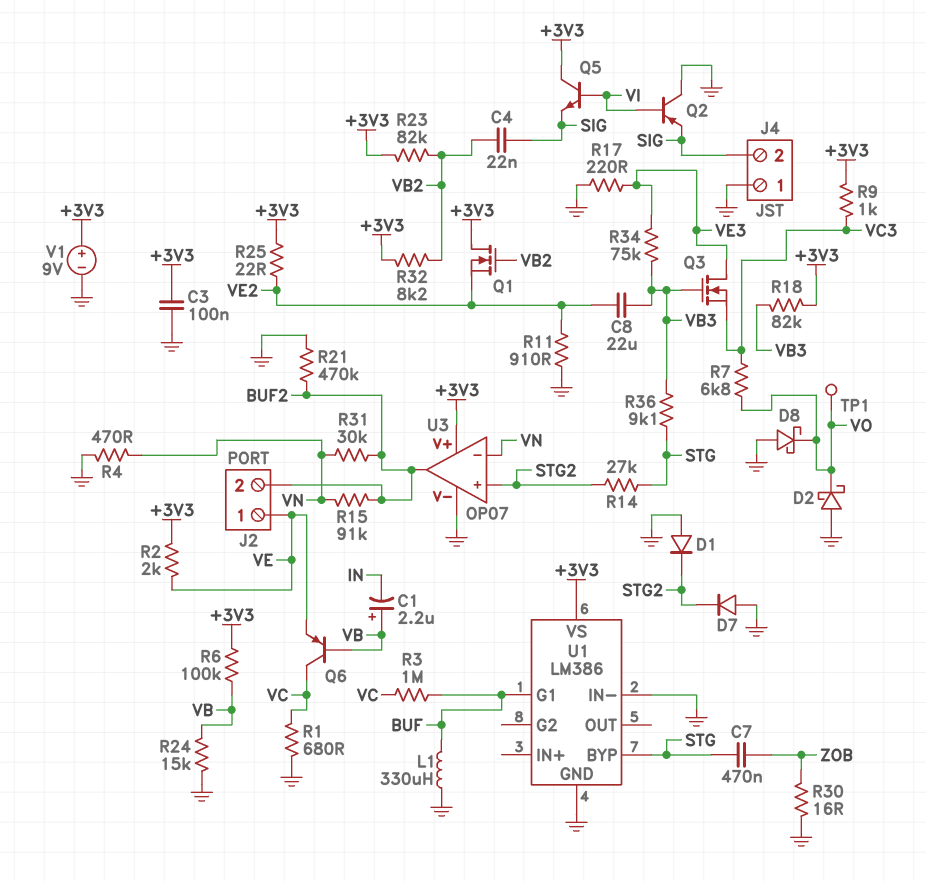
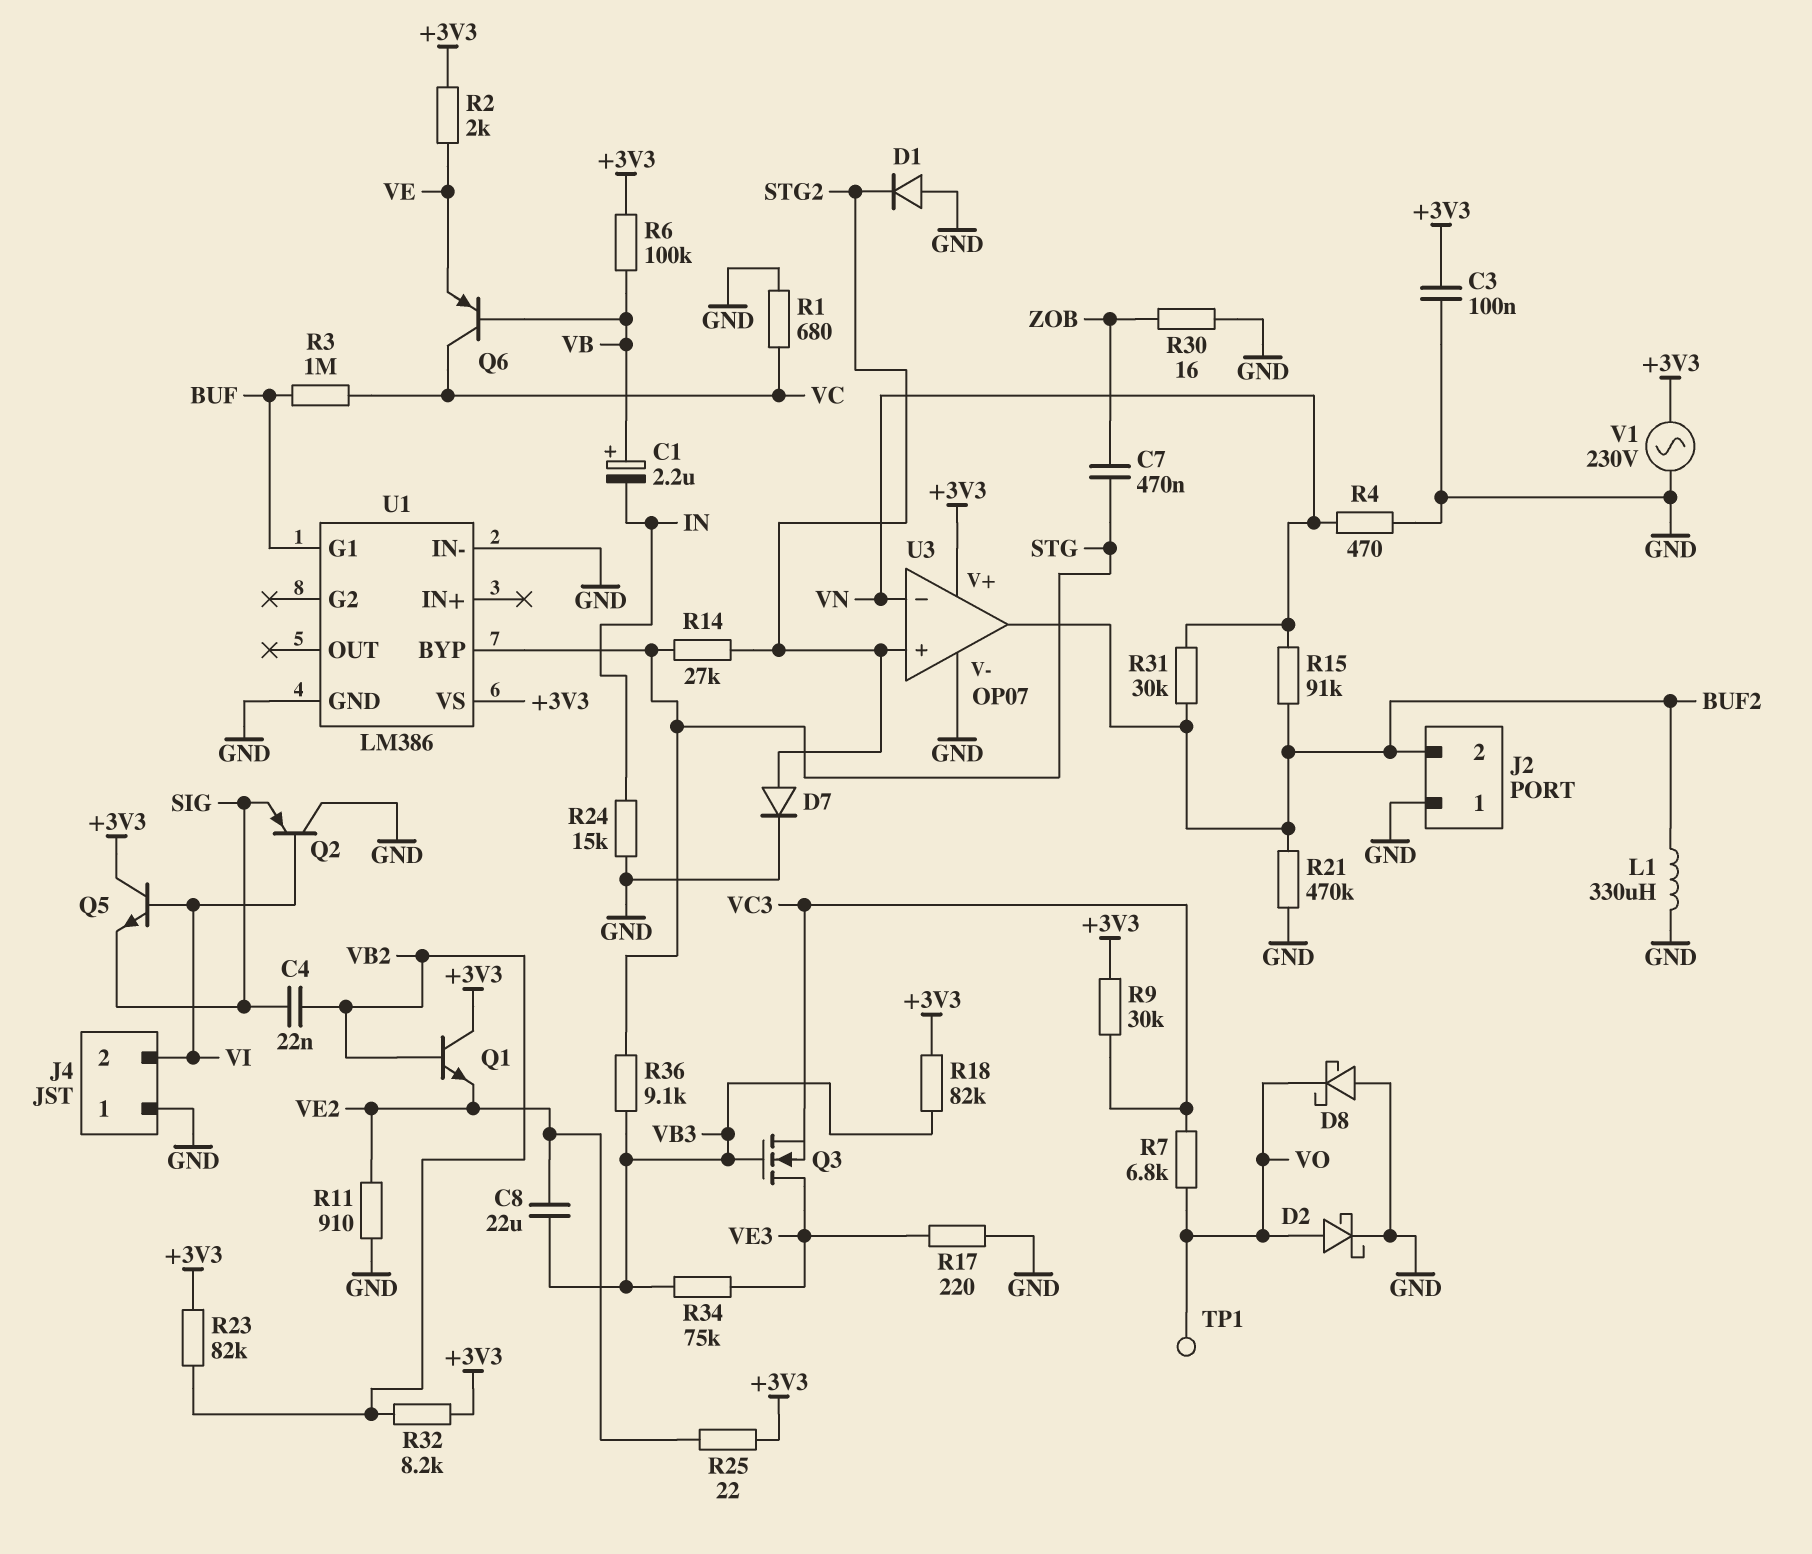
D2: schottky (A GND, K VO) -> schottky (A VO, K GND)
D7: diode (A GND, K STG2) -> diode (A STG2, K GND)
J2 pin 1: VE -> GND
J4 pin 2: SIG -> VI
L1: 330uH (BUF, GND) -> 330uH (BUF2, GND)
Q1: NMOS (G VB2, D +3V3, S VE2) -> NPN (B VB2, C +3V3, E VE2)
R9: 1k (+3V3, VC3) -> 30k (+3V3, VC3)
R24: 15k (GND, VB) -> 15k (GND, IN)
V1: 9V (plus +3V3, minus GND) -> AC 230V (+3V3, GND)

